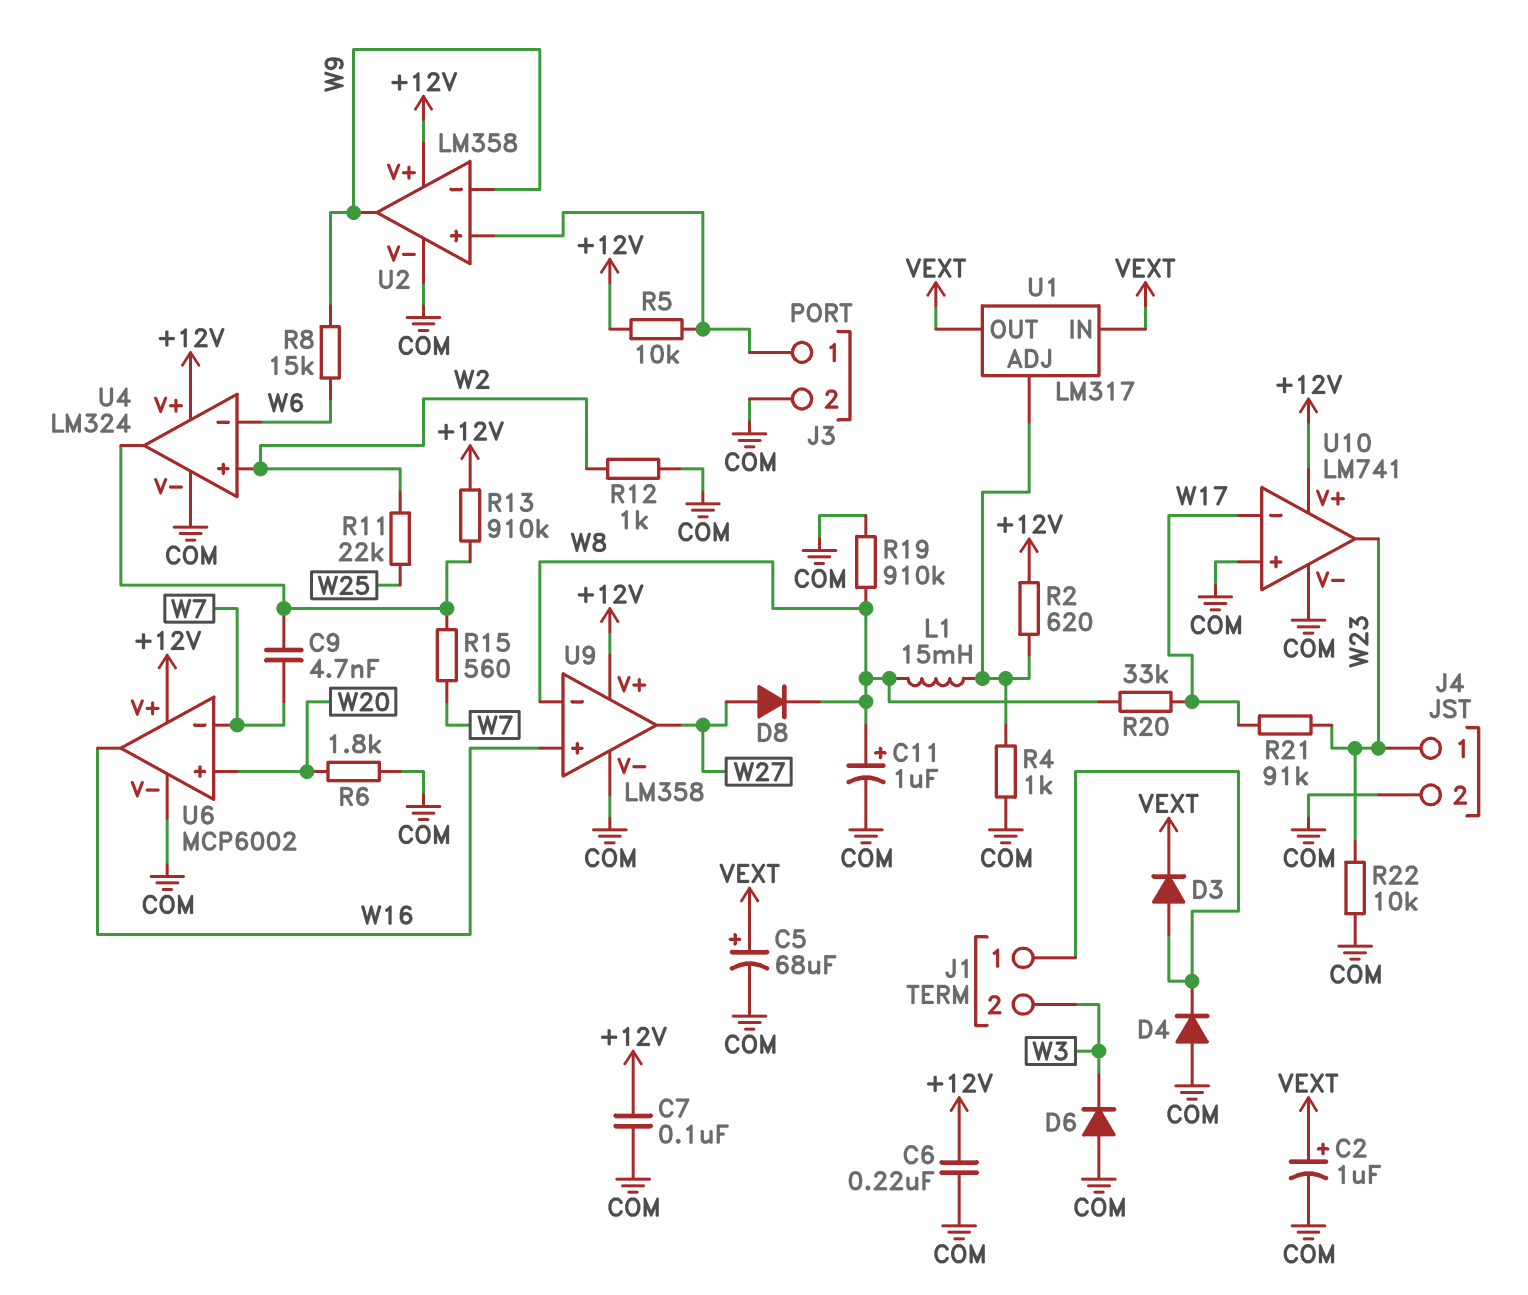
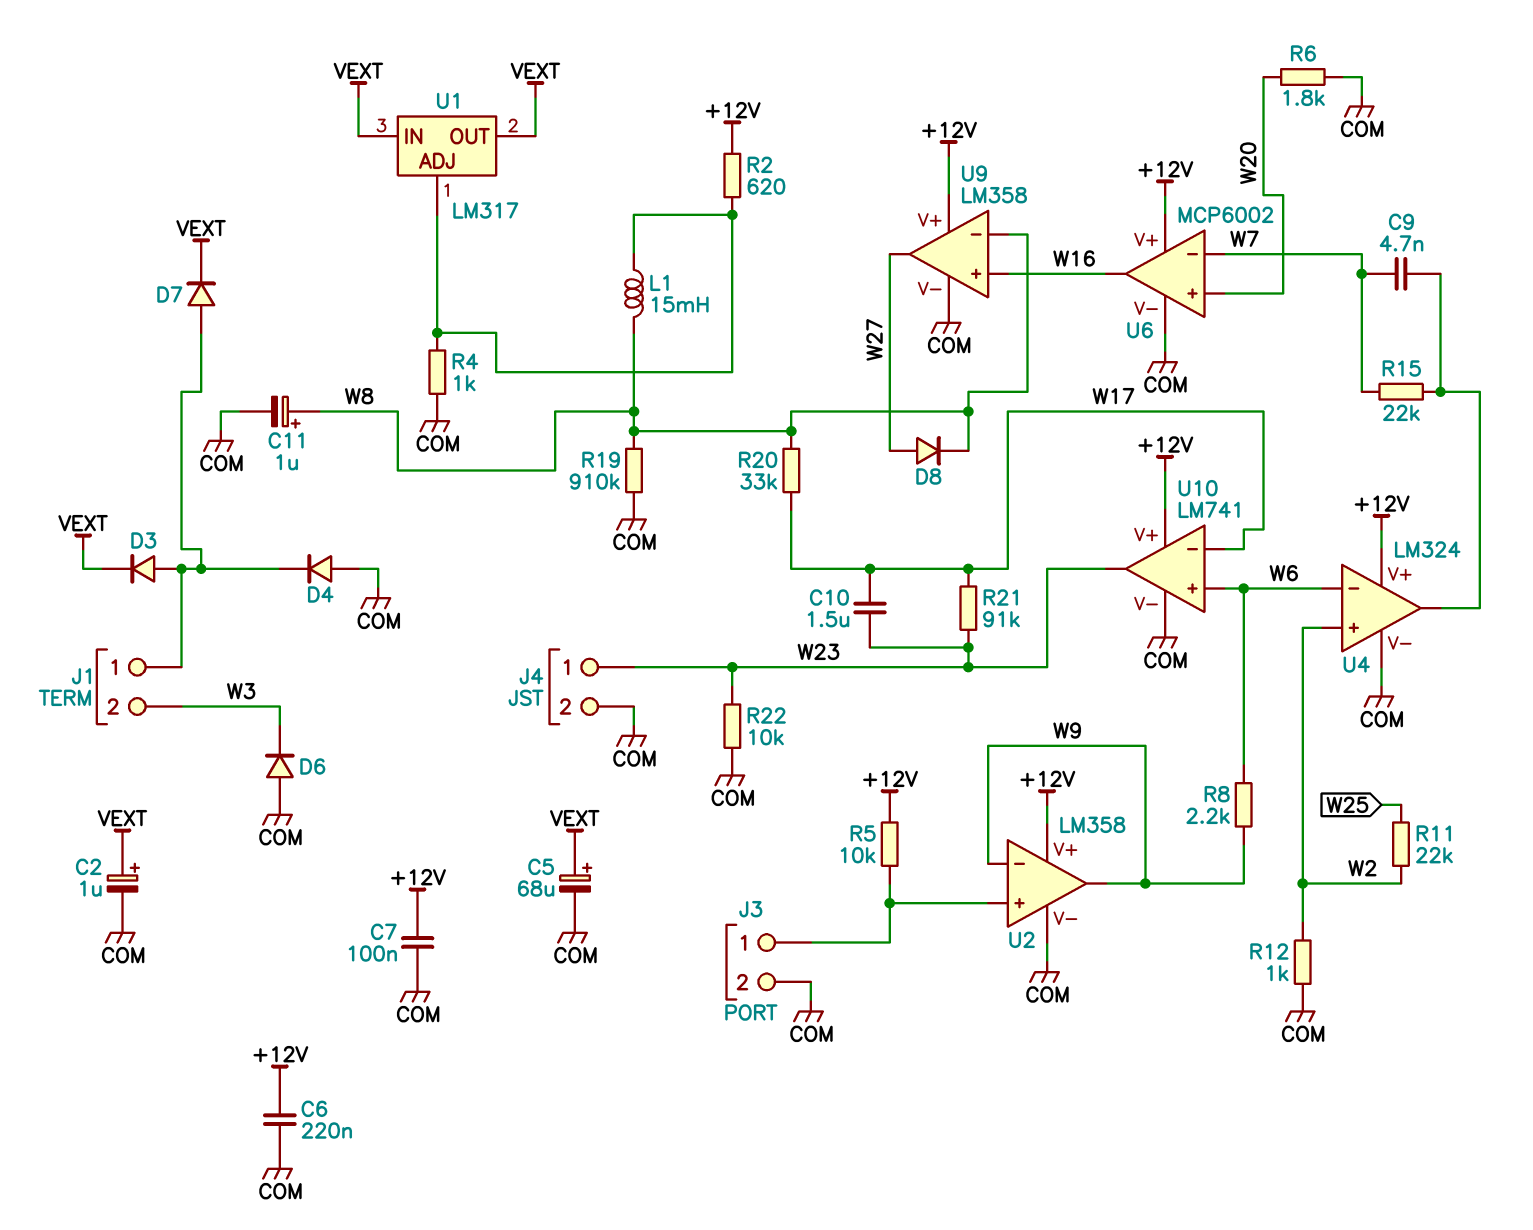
C10: none -> 1.5uF (W17, W23)
D7: none -> diode (A J1/1, K VEXT)
R8: 15k (W6, W9) -> 2.2k (W6, W9)
R13: 910k (+12V, U4/out) -> none
R15: 560 (U4/out, W7) -> 22k (U4/out, W7)
U10 pin in+: COM -> W6

